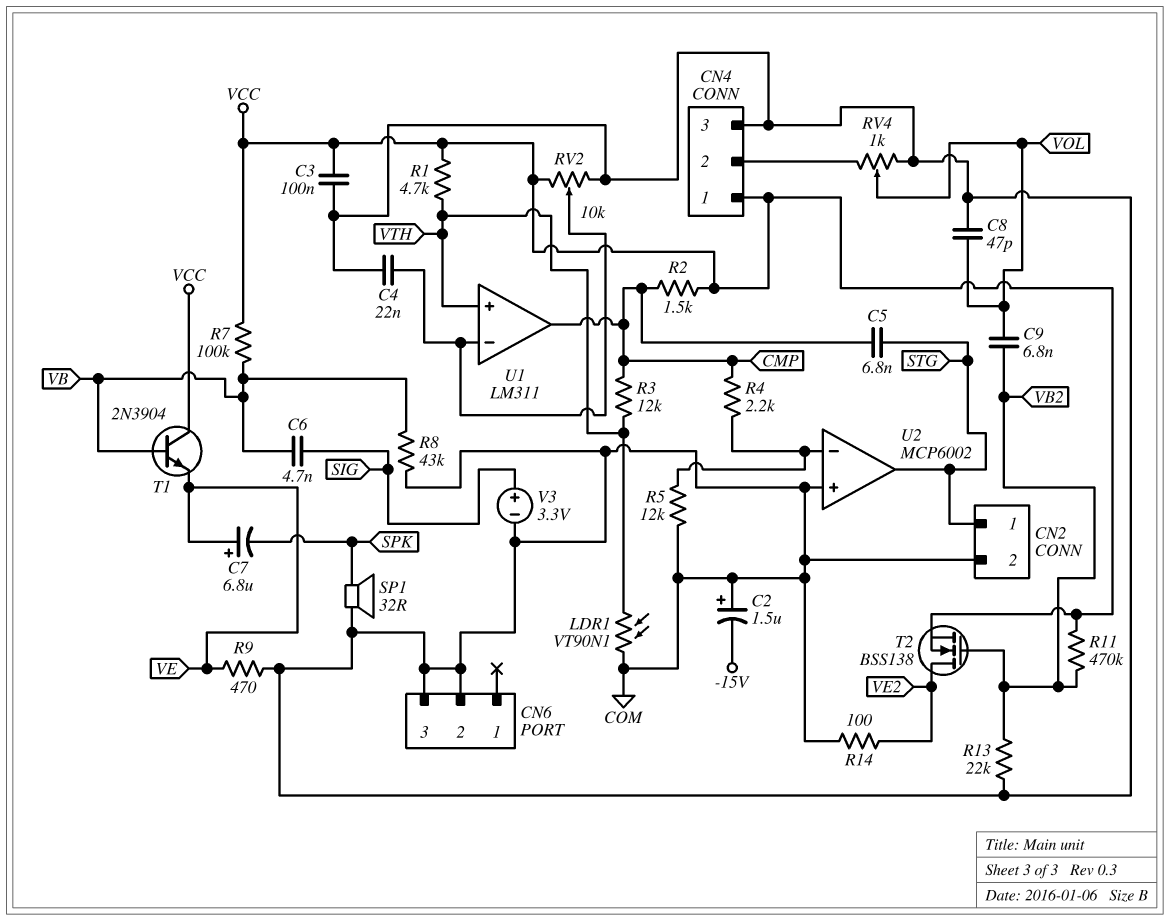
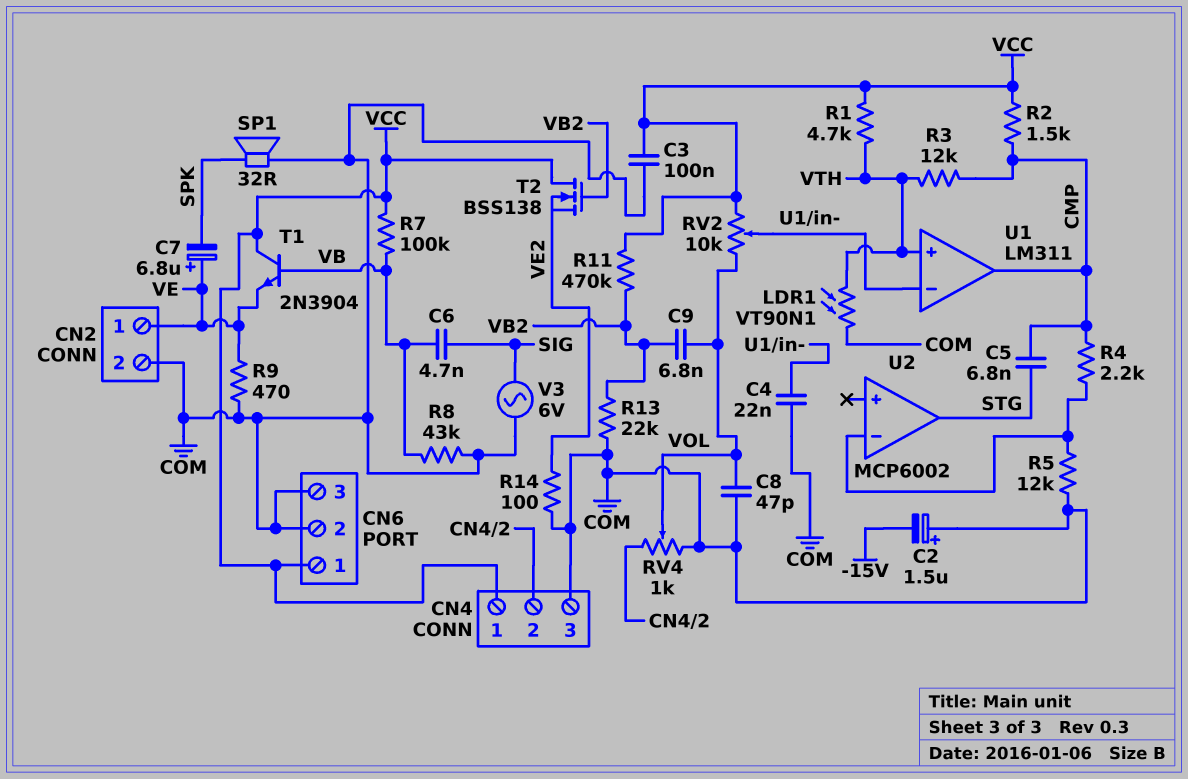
CN2 pin 1: STG -> VE
CN6 pin 1: none -> VCC
RV2: 10k (COM, VCC, wiper U1/in-) -> 10k (VCC, VOL, wiper U1/in-)
T2: NMOS BSS138 (G VB2, D VE2, S VCC) -> NMOS BSS138 (G VB2, D VCC, S VE2)
U2 pin in+: COM -> none
V3: 3.3V (plus SIG, minus COM) -> AC 6V (COM, SIG)

